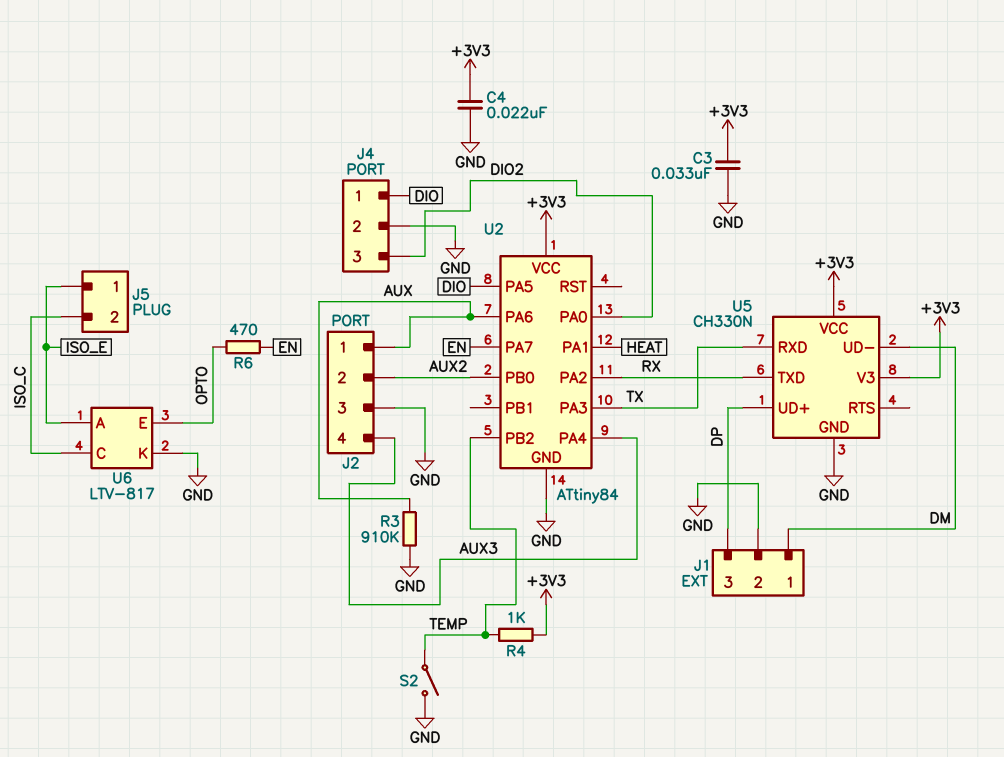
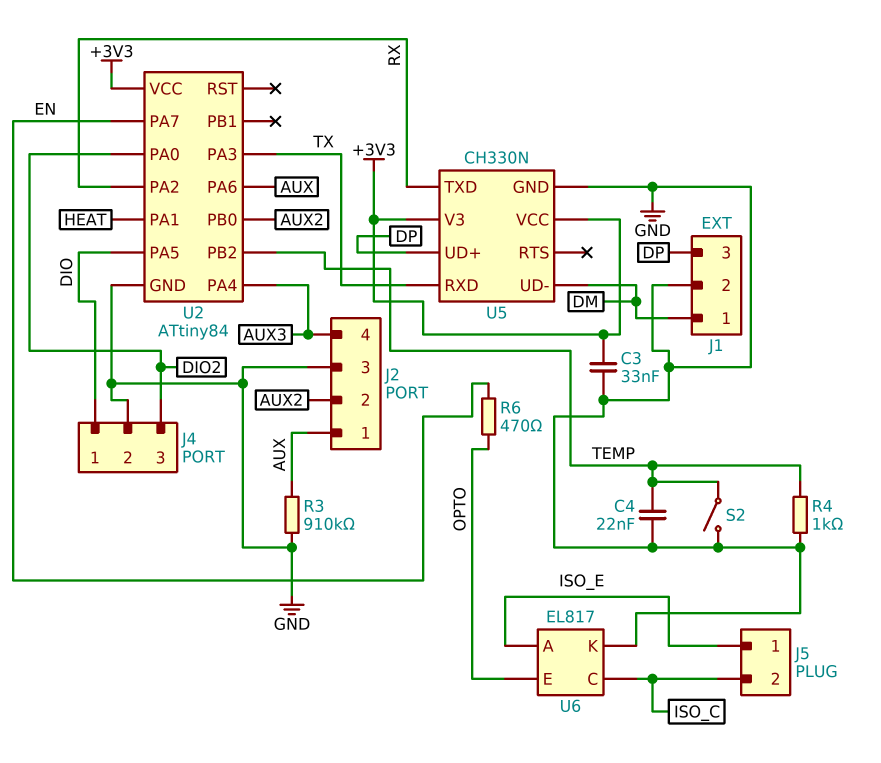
C4: 22nF (+3V3, GND) -> 22nF (GND, TEMP)
R4: 1k (+3V3, TEMP) -> 1k (GND, TEMP)
U6: LTV-817 -> EL817

